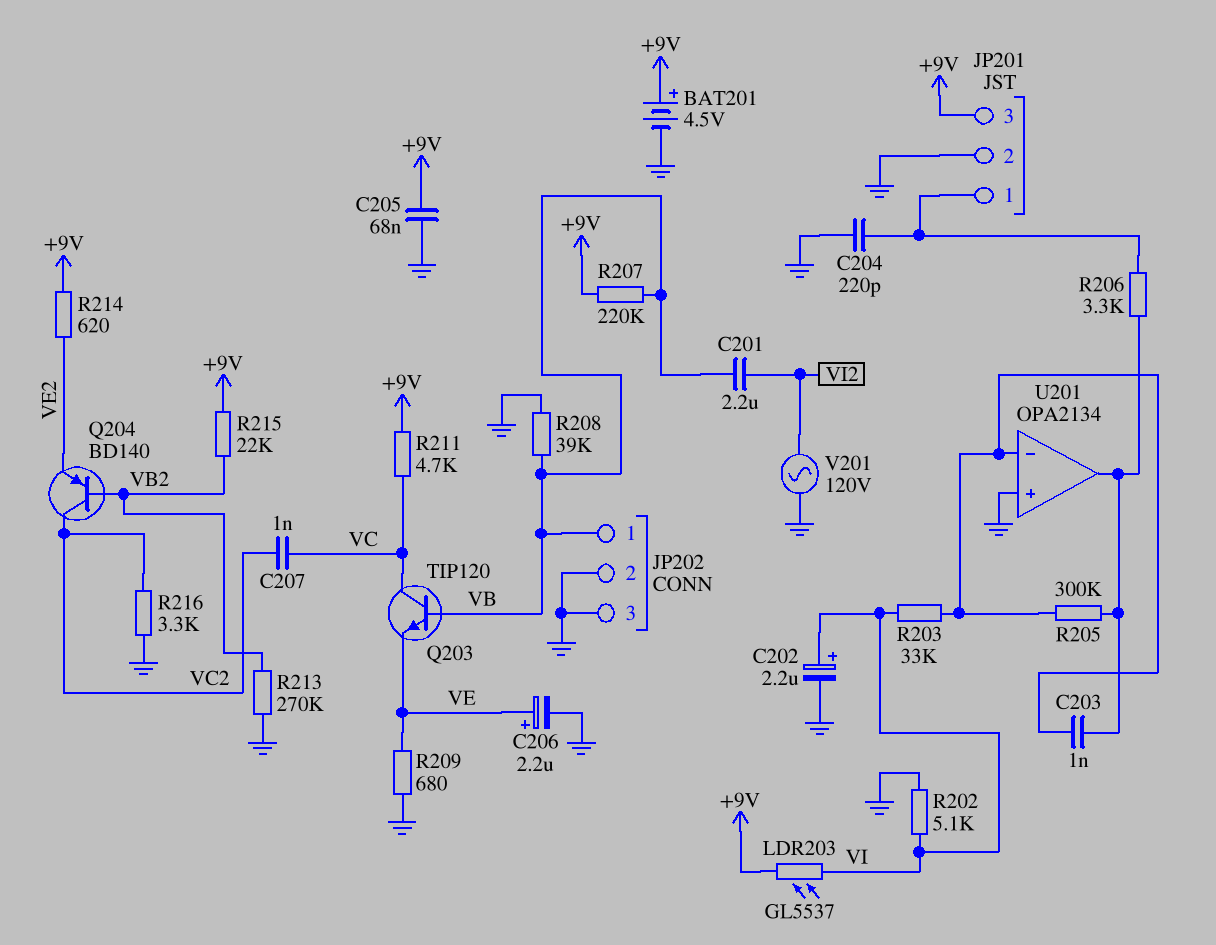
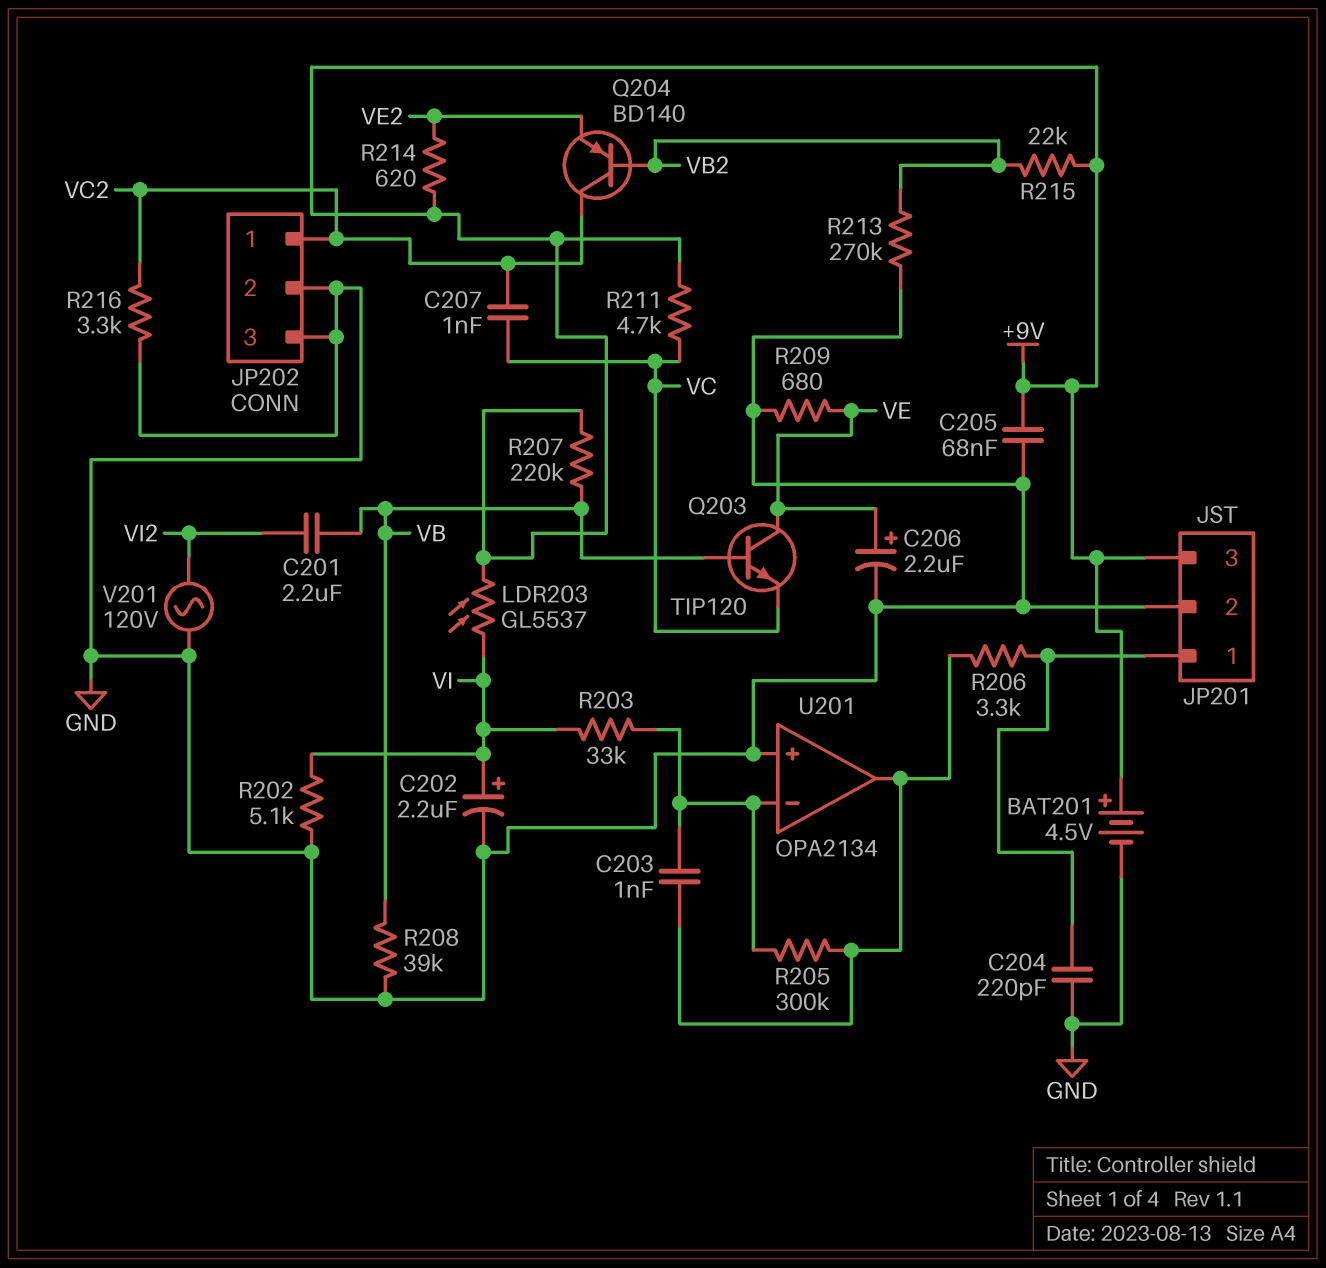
JP202 pin 1: VB -> VC2
Q203: NPN TIP120 (B VB, C VC, E VE) -> NPN TIP120 (B VB, C VE, E VC)

